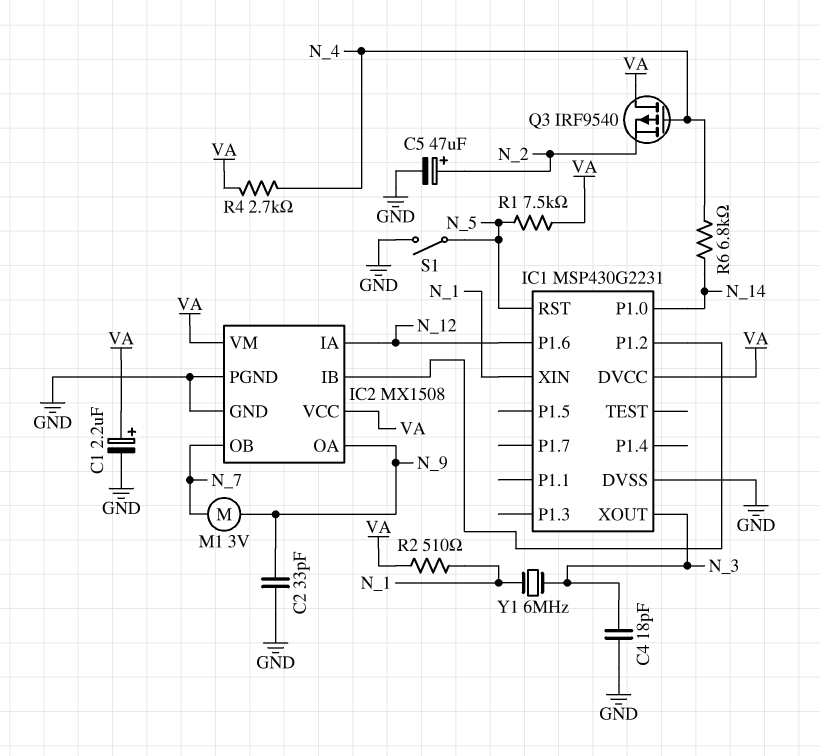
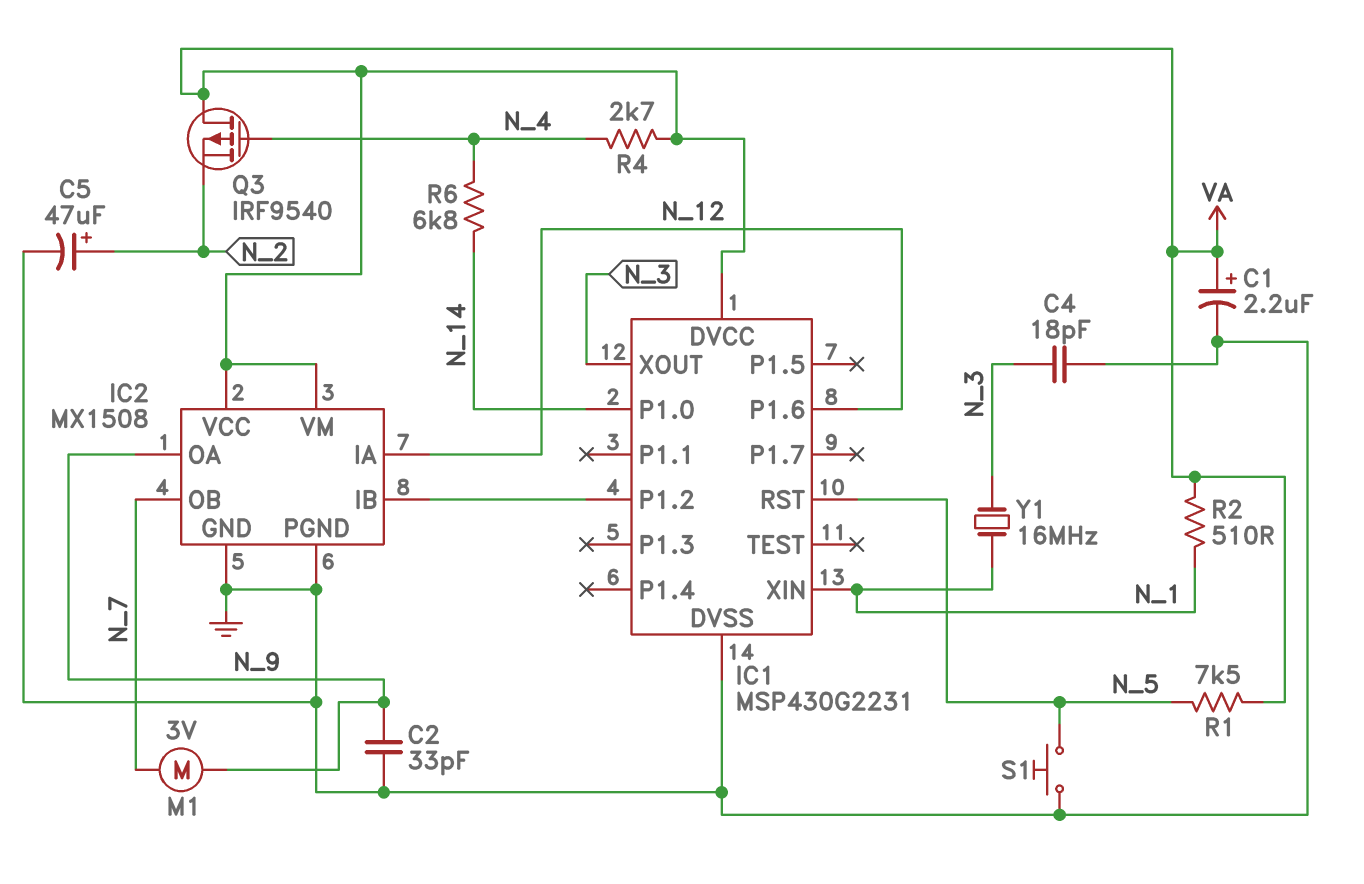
S1: switch (GND, N_5) -> button (GND, N_5)
Y1: 6MHz (N_1, N_3) -> 16MHz (N_1, N_3)

